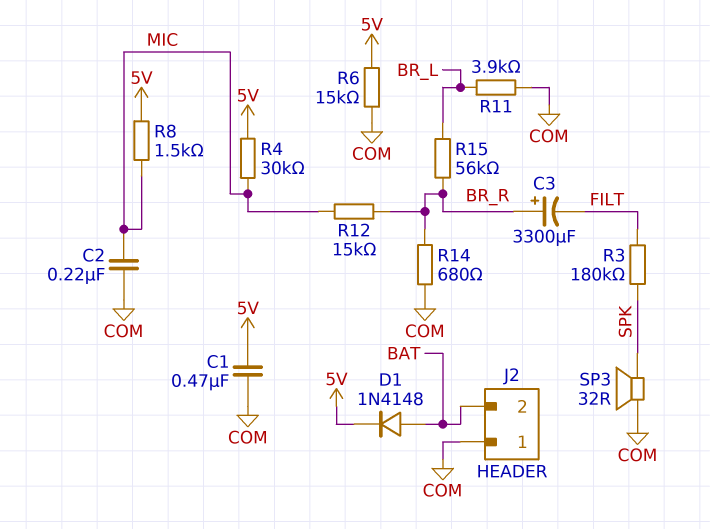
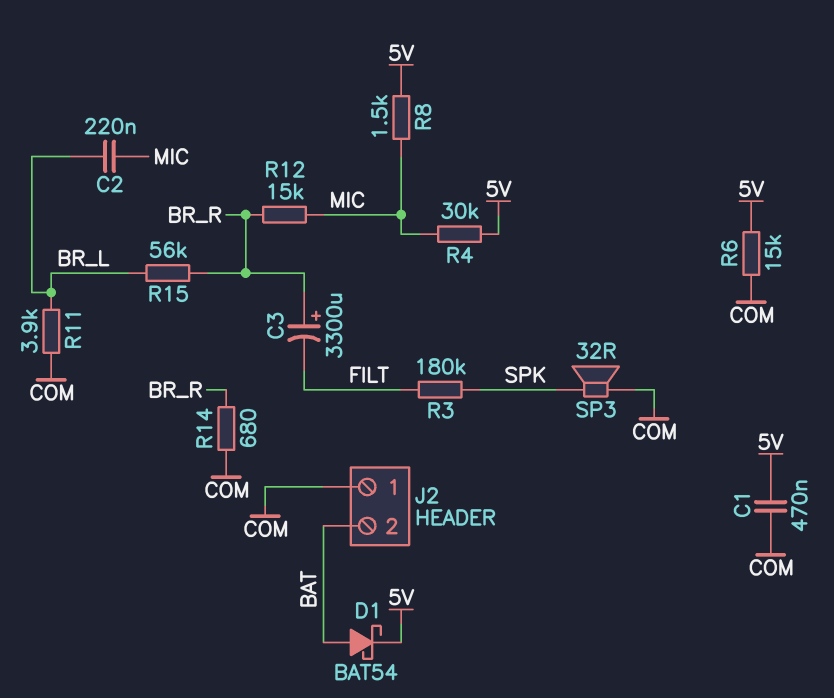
C2: 220nF (COM, MIC) -> 220nF (BR_L, MIC)
D1: diode 1N4148 (A BAT, K 5V) -> schottky BAT54 (A BAT, K 5V)

